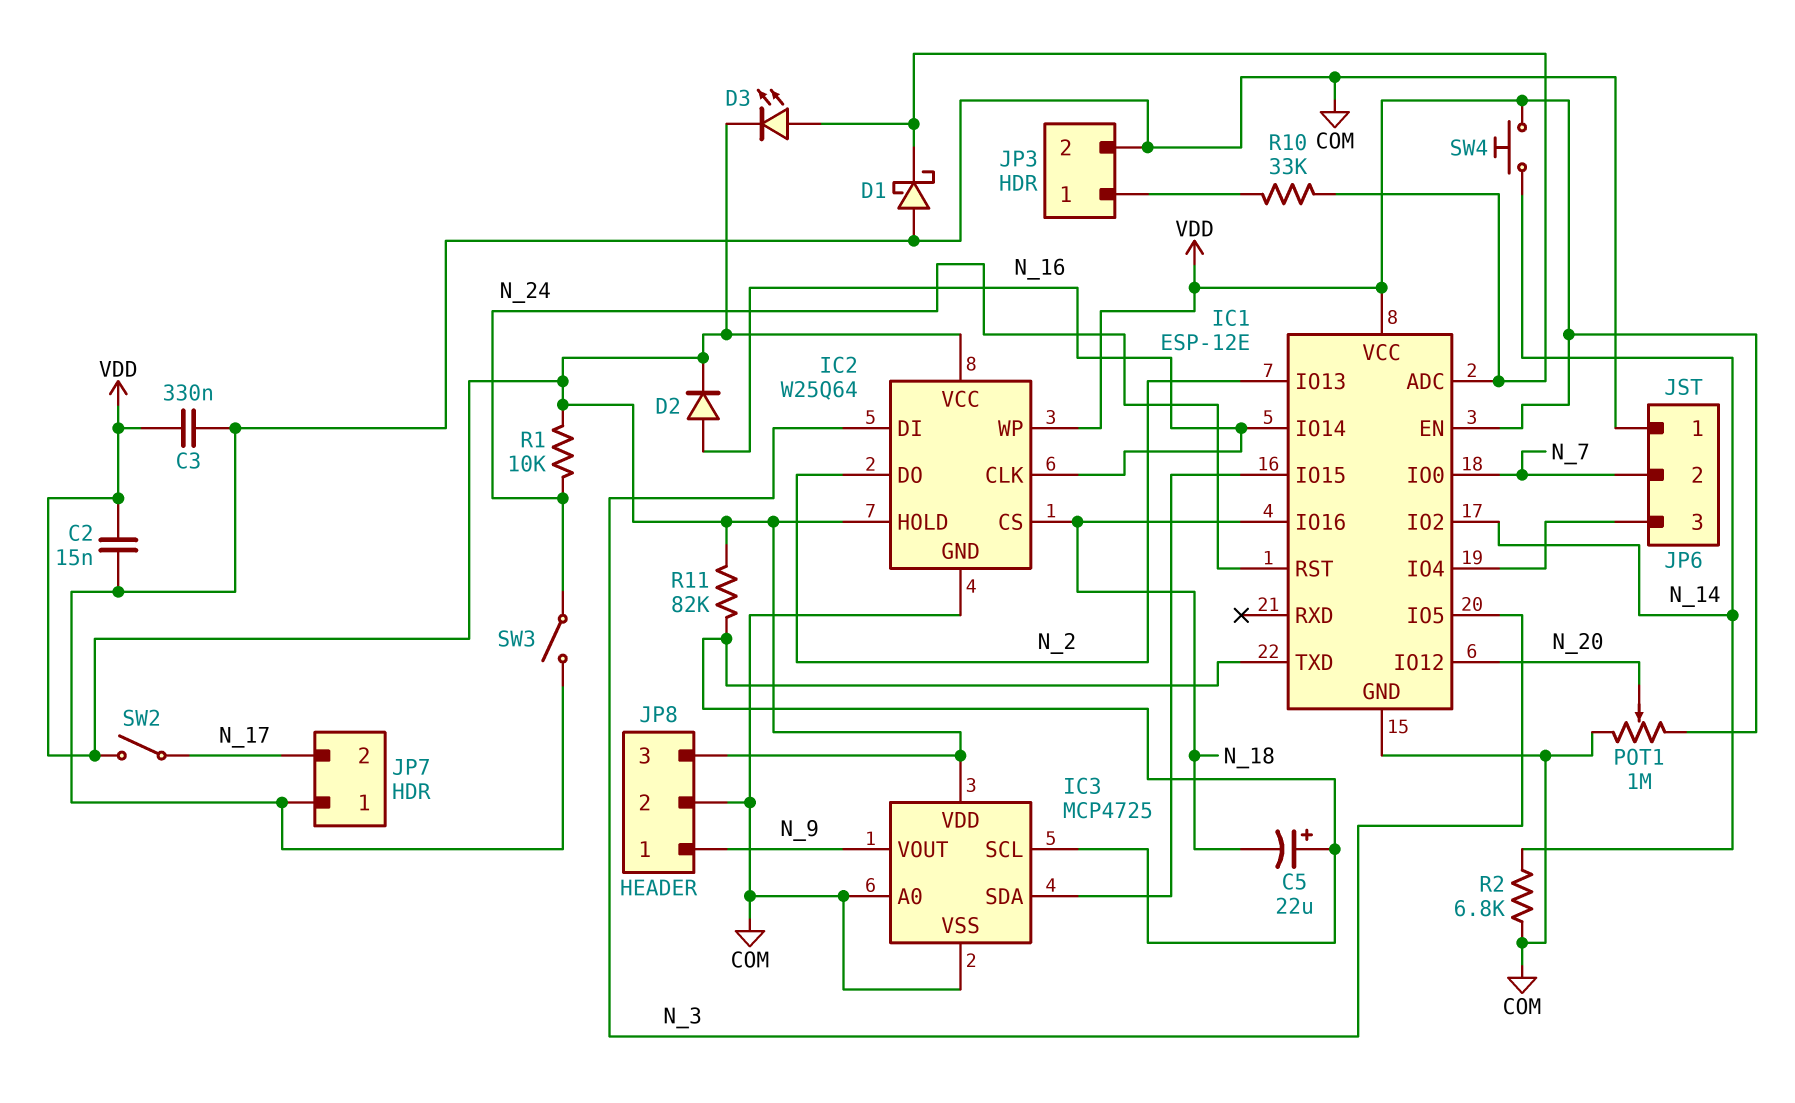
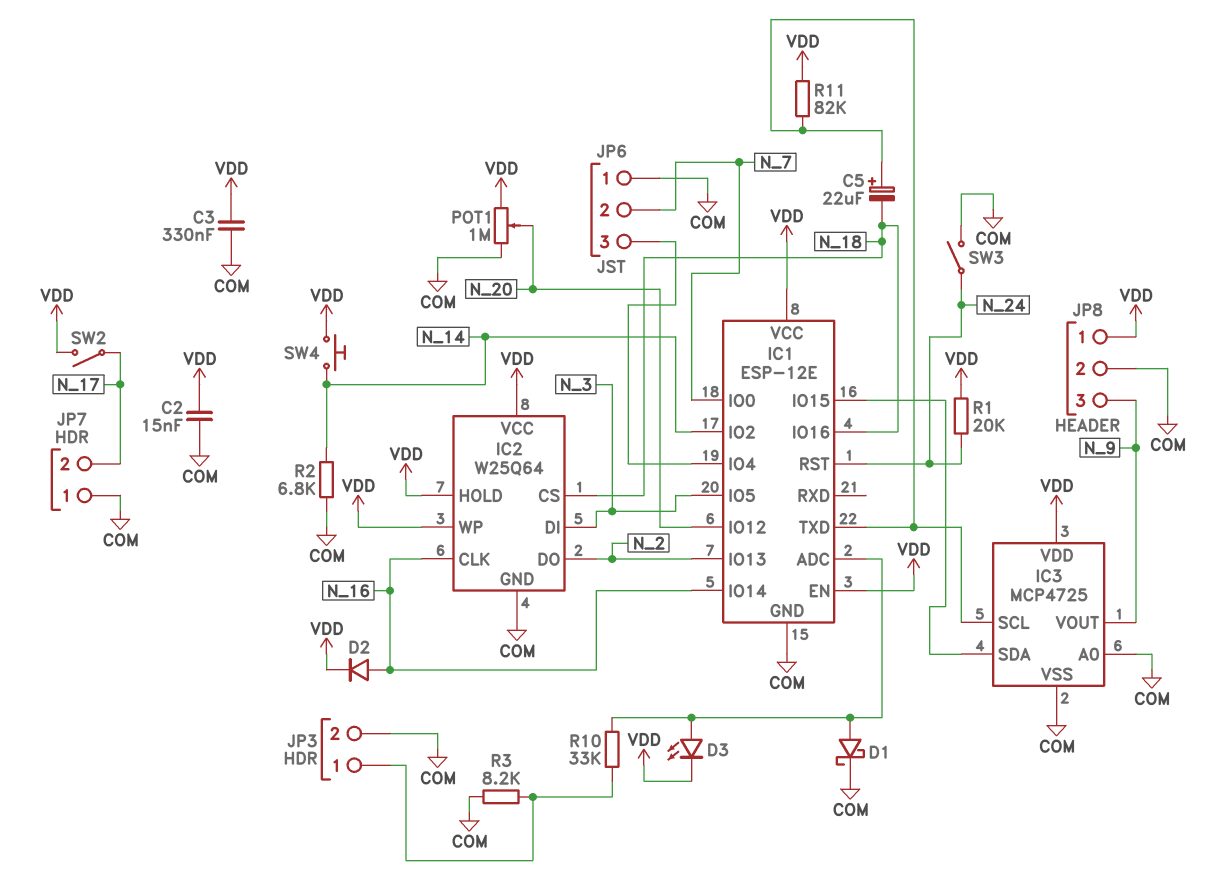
D1: schottky (A COM, K IC1/ADC) -> schottky (A IC1/ADC, K COM)
JP8 pin 1: N_9 -> VDD
JP8 pin 3: VDD -> N_9
R1: 10k (N_24, VDD) -> 20k (N_24, VDD)
R3: none -> 8.2k (COM, JP3/1)

